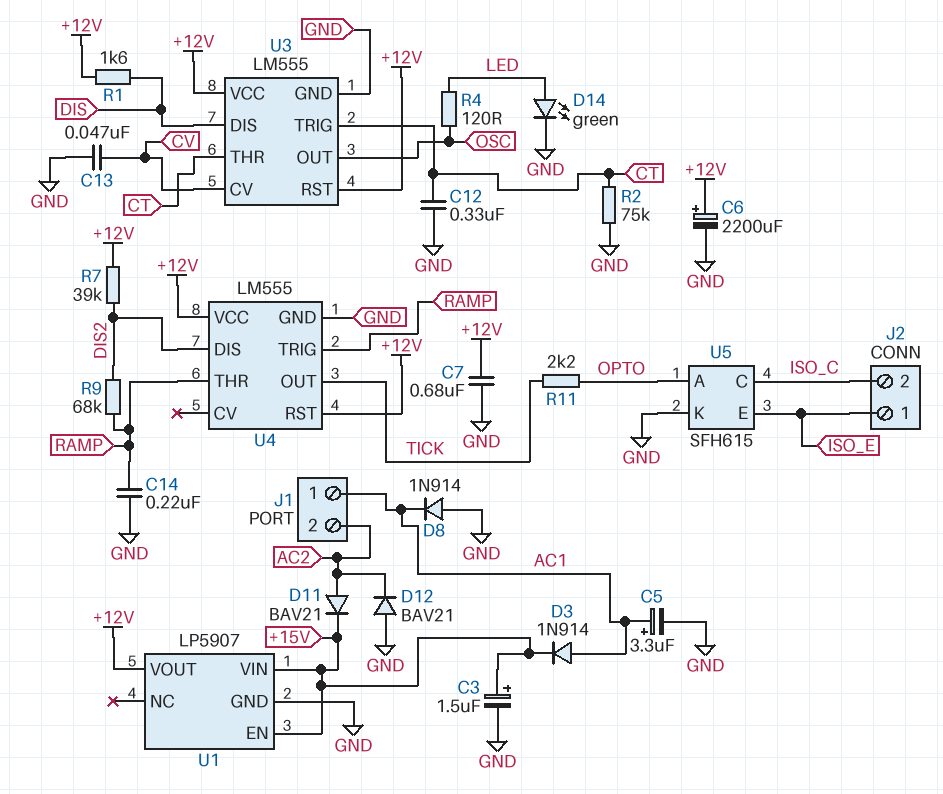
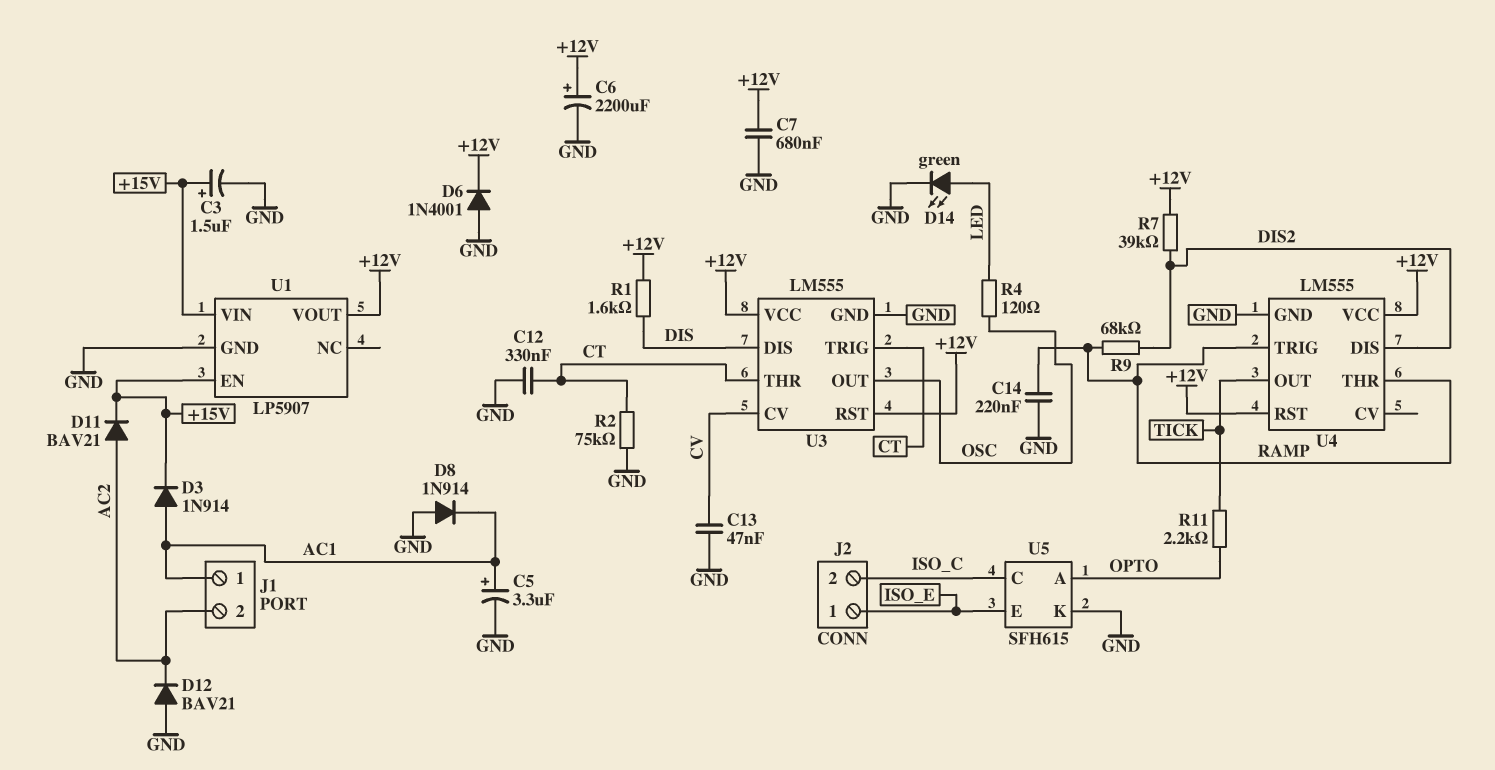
D6: none -> diode 1N4001 (A GND, K +12V)

